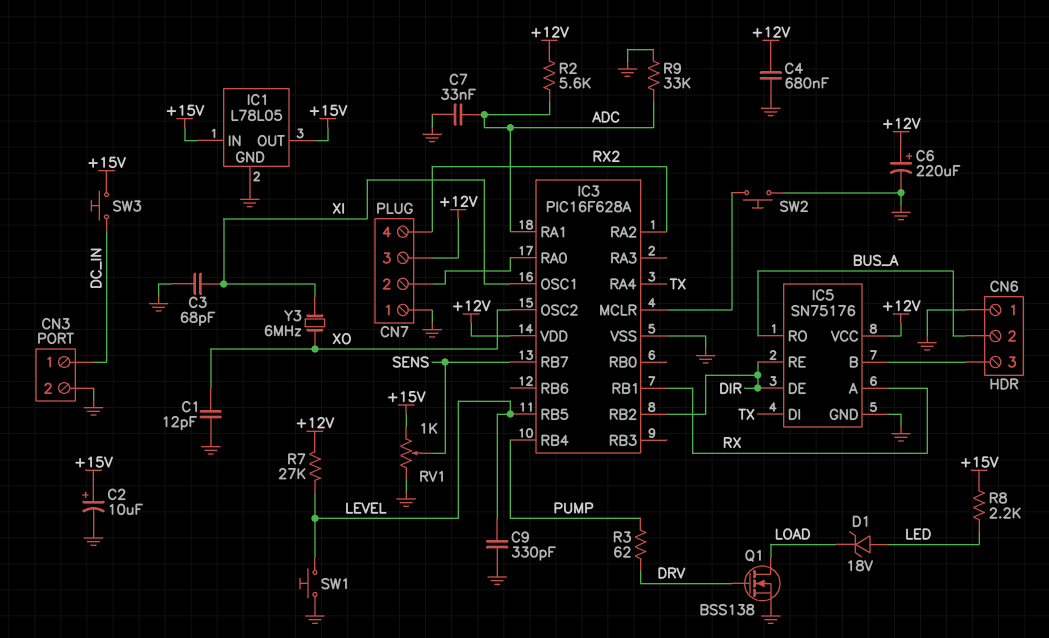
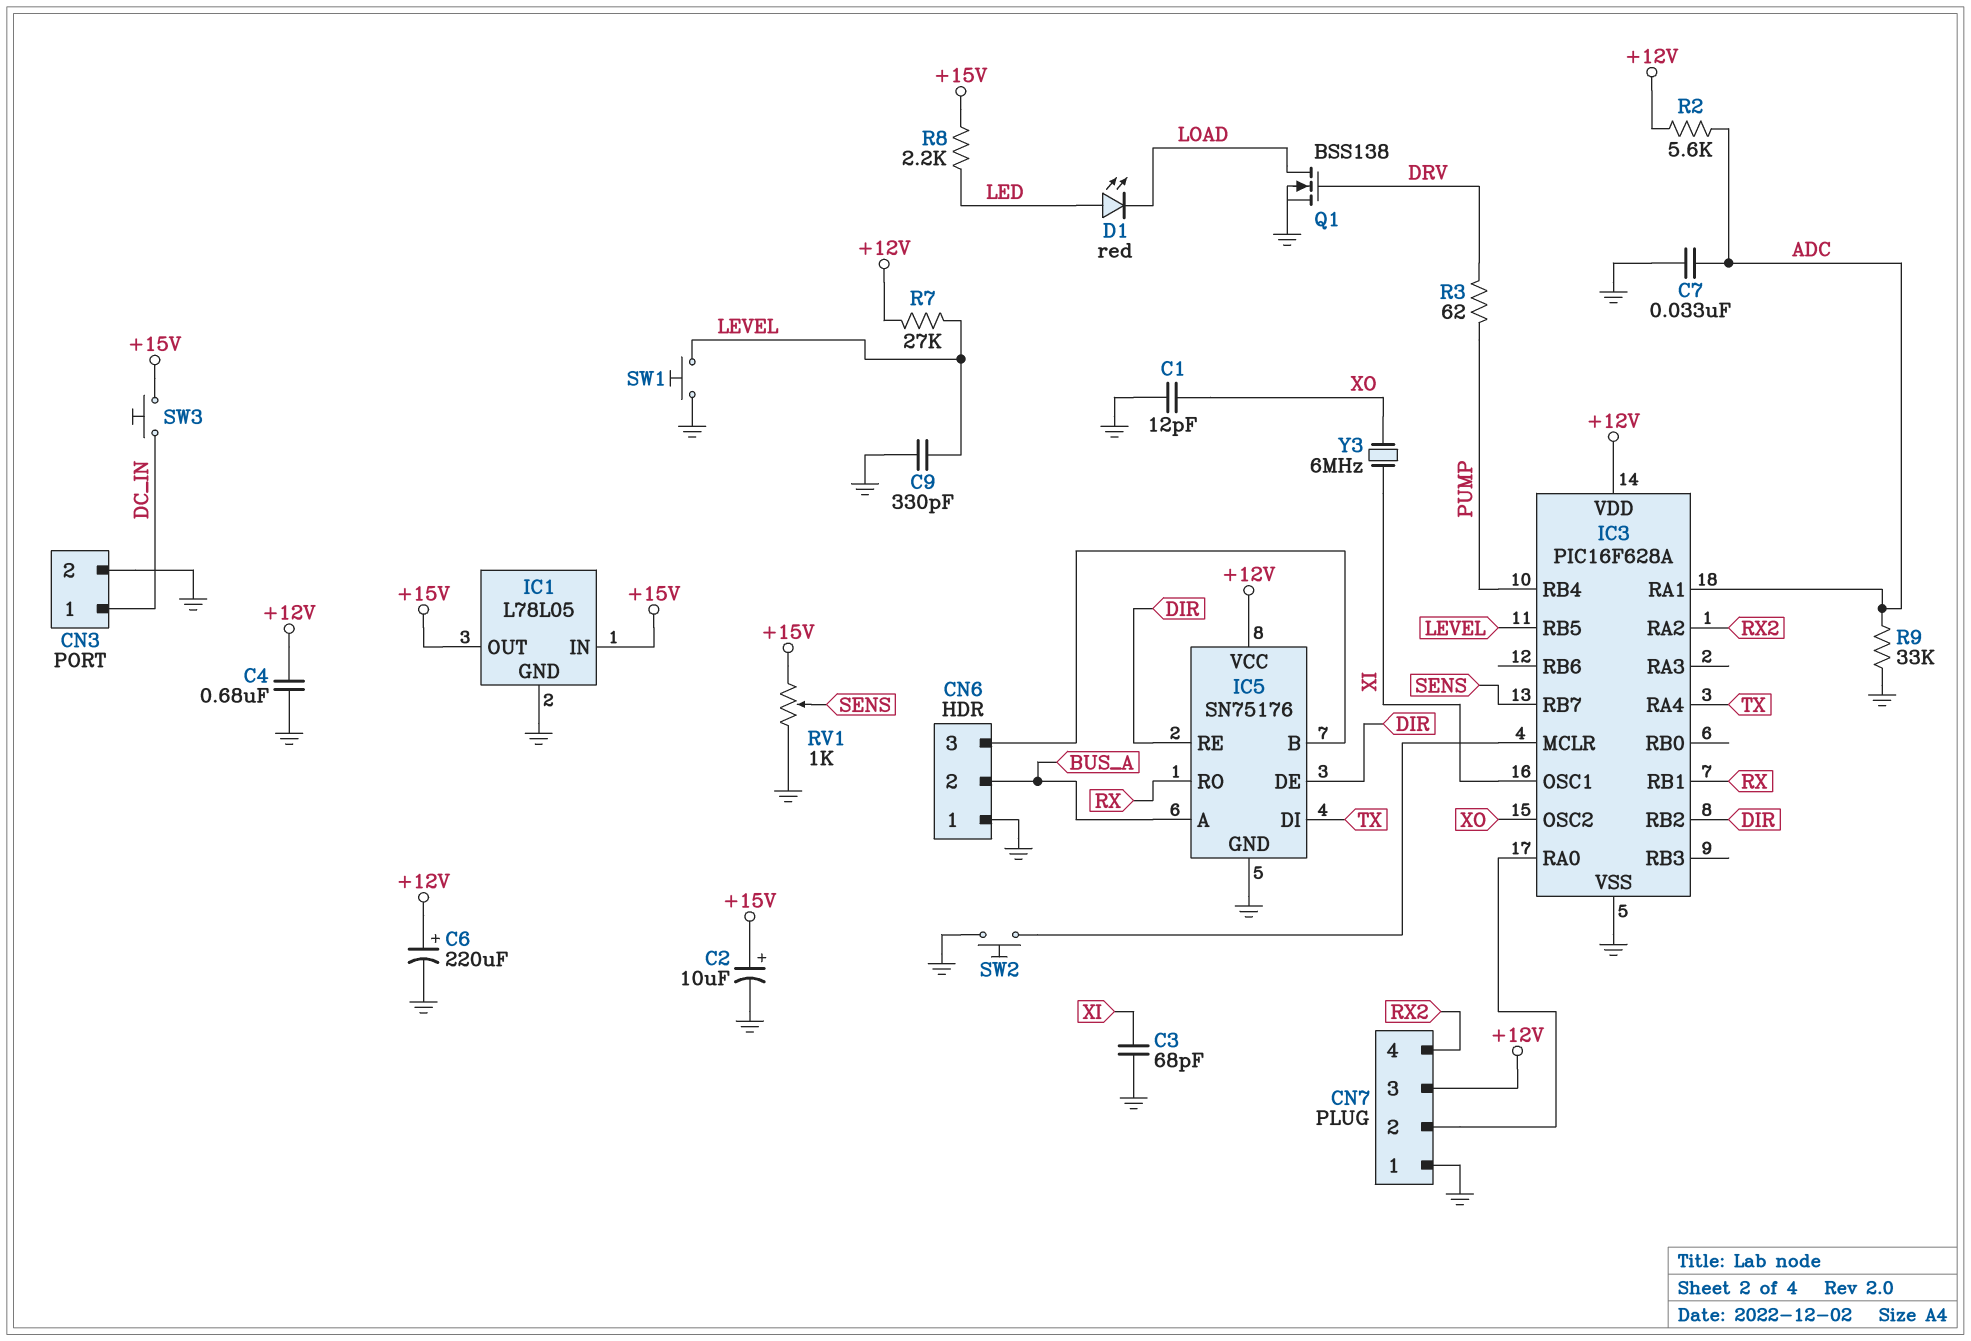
D1: zener 18V (A LED, K LOAD) -> LED red (A LED, K LOAD)
IC5 pin A: RX -> BUS_A
IC5 pin RO: BUS_A -> RX

